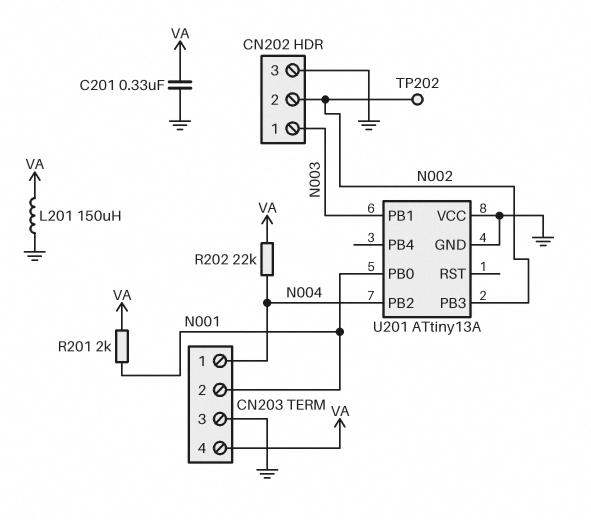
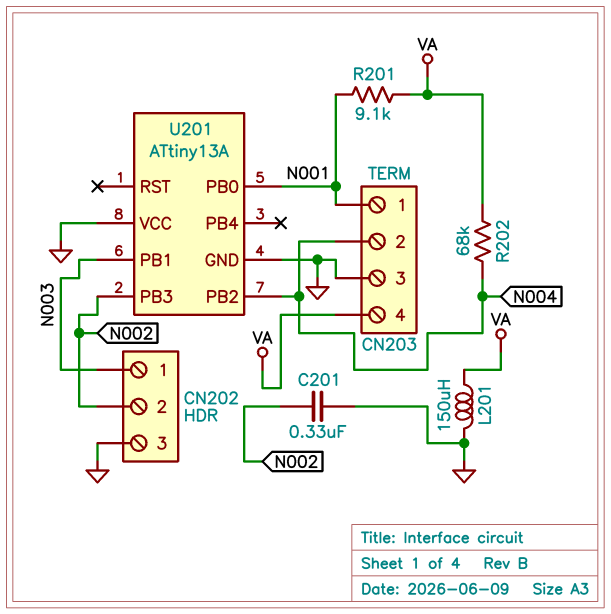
C201: 330nF (GND, VA) -> 330nF (GND, N002)
CN203 pin 1: N004 -> N001
CN203 pin 2: N001 -> N004
R201: 2k (N001, VA) -> 9.1k (N001, VA)
R202: 22k (N004, VA) -> 68k (N004, VA)
TP202: test point (N002) -> none

